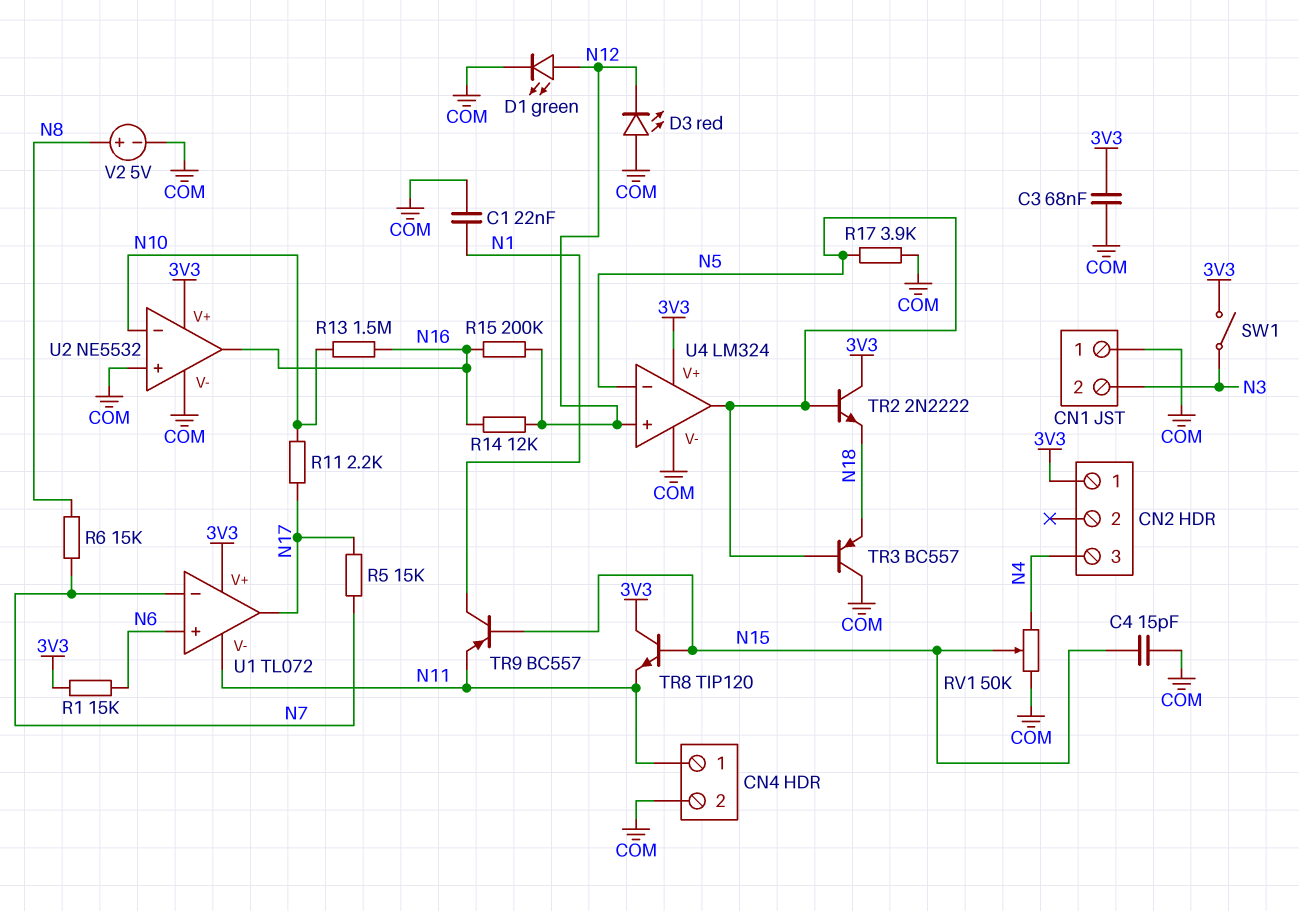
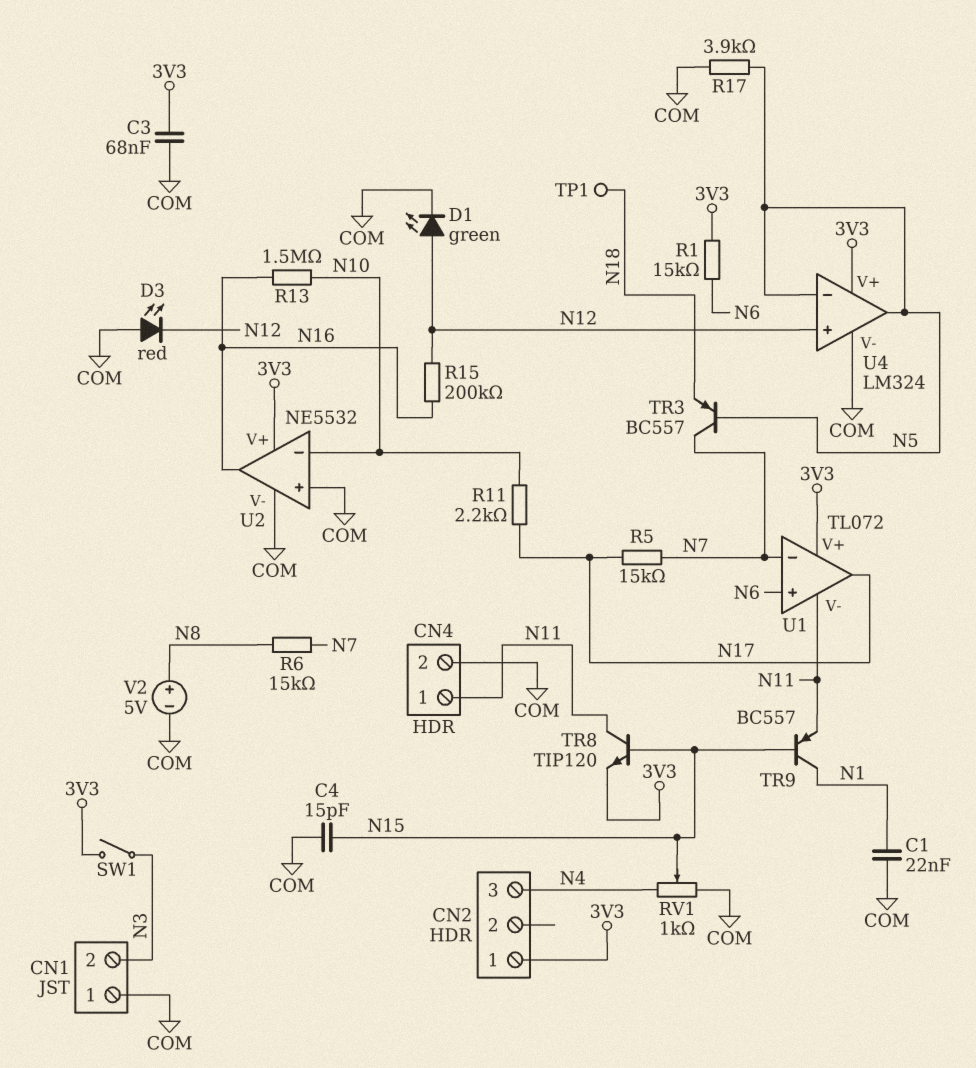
R14: 12k (N12, N16) -> none
RV1: 50k (COM, N4, wiper N15) -> 1k (COM, N4, wiper N15)
TP1: none -> test point (N18)
TR2: NPN 2N2222 (B N5, C 3V3, E N18) -> none
TR3: PNP BC557 (B N5, C COM, E N18) -> PNP BC557 (B N5, C N7, E N18)
TR8: NPN TIP120 (B N15, C 3V3, E N11) -> NPN TIP120 (B N15, C N11, E 3V3)

